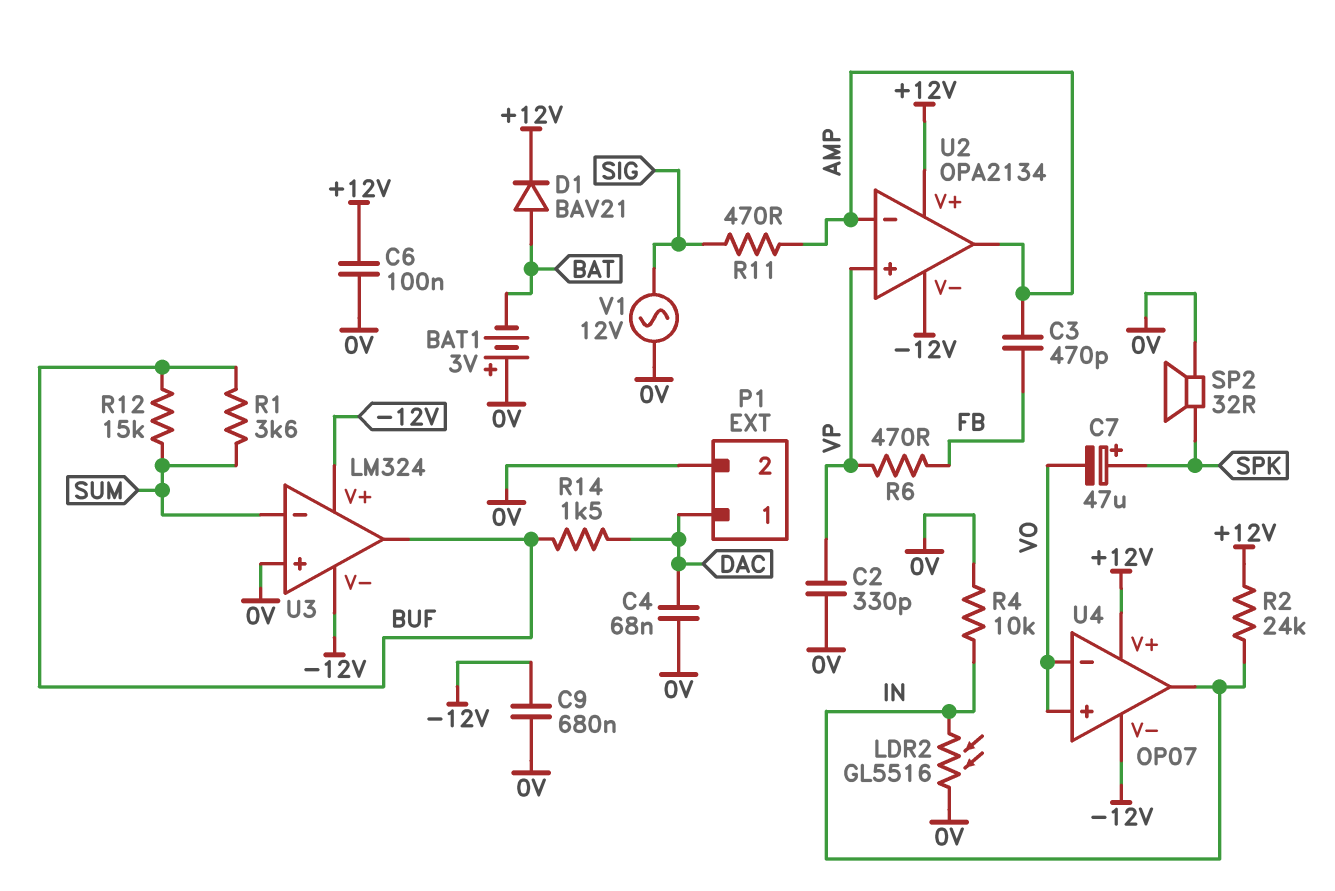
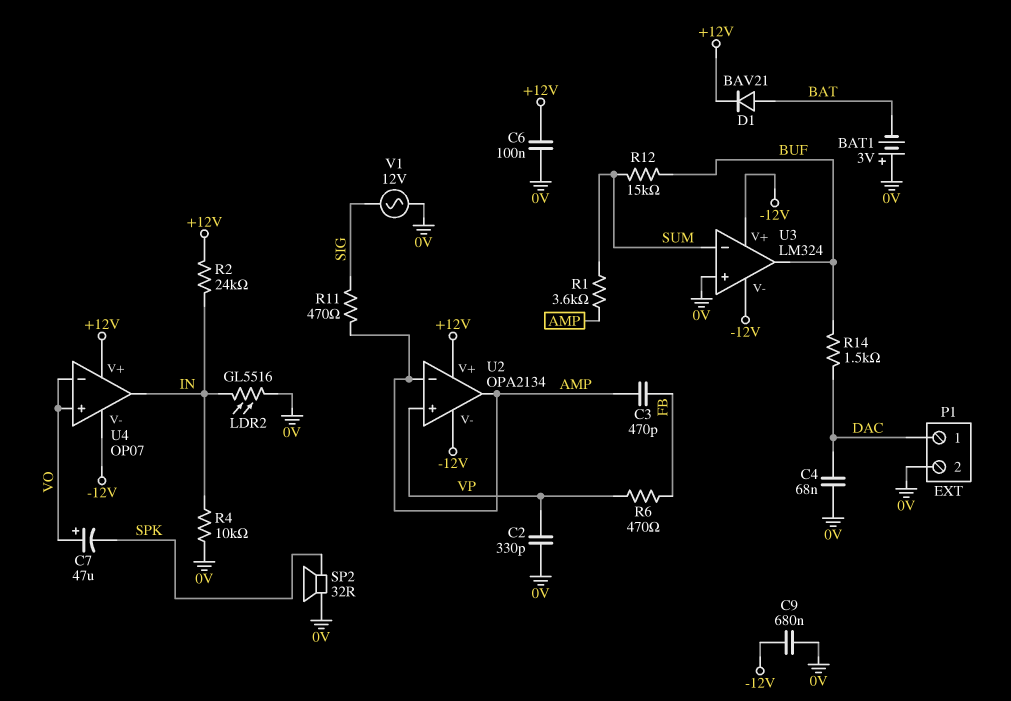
C7: 47uF (plus SPK, minus VO) -> 47uF (plus VO, minus SPK)
R1: 3.6k (BUF, SUM) -> 3.6k (AMP, SUM)

